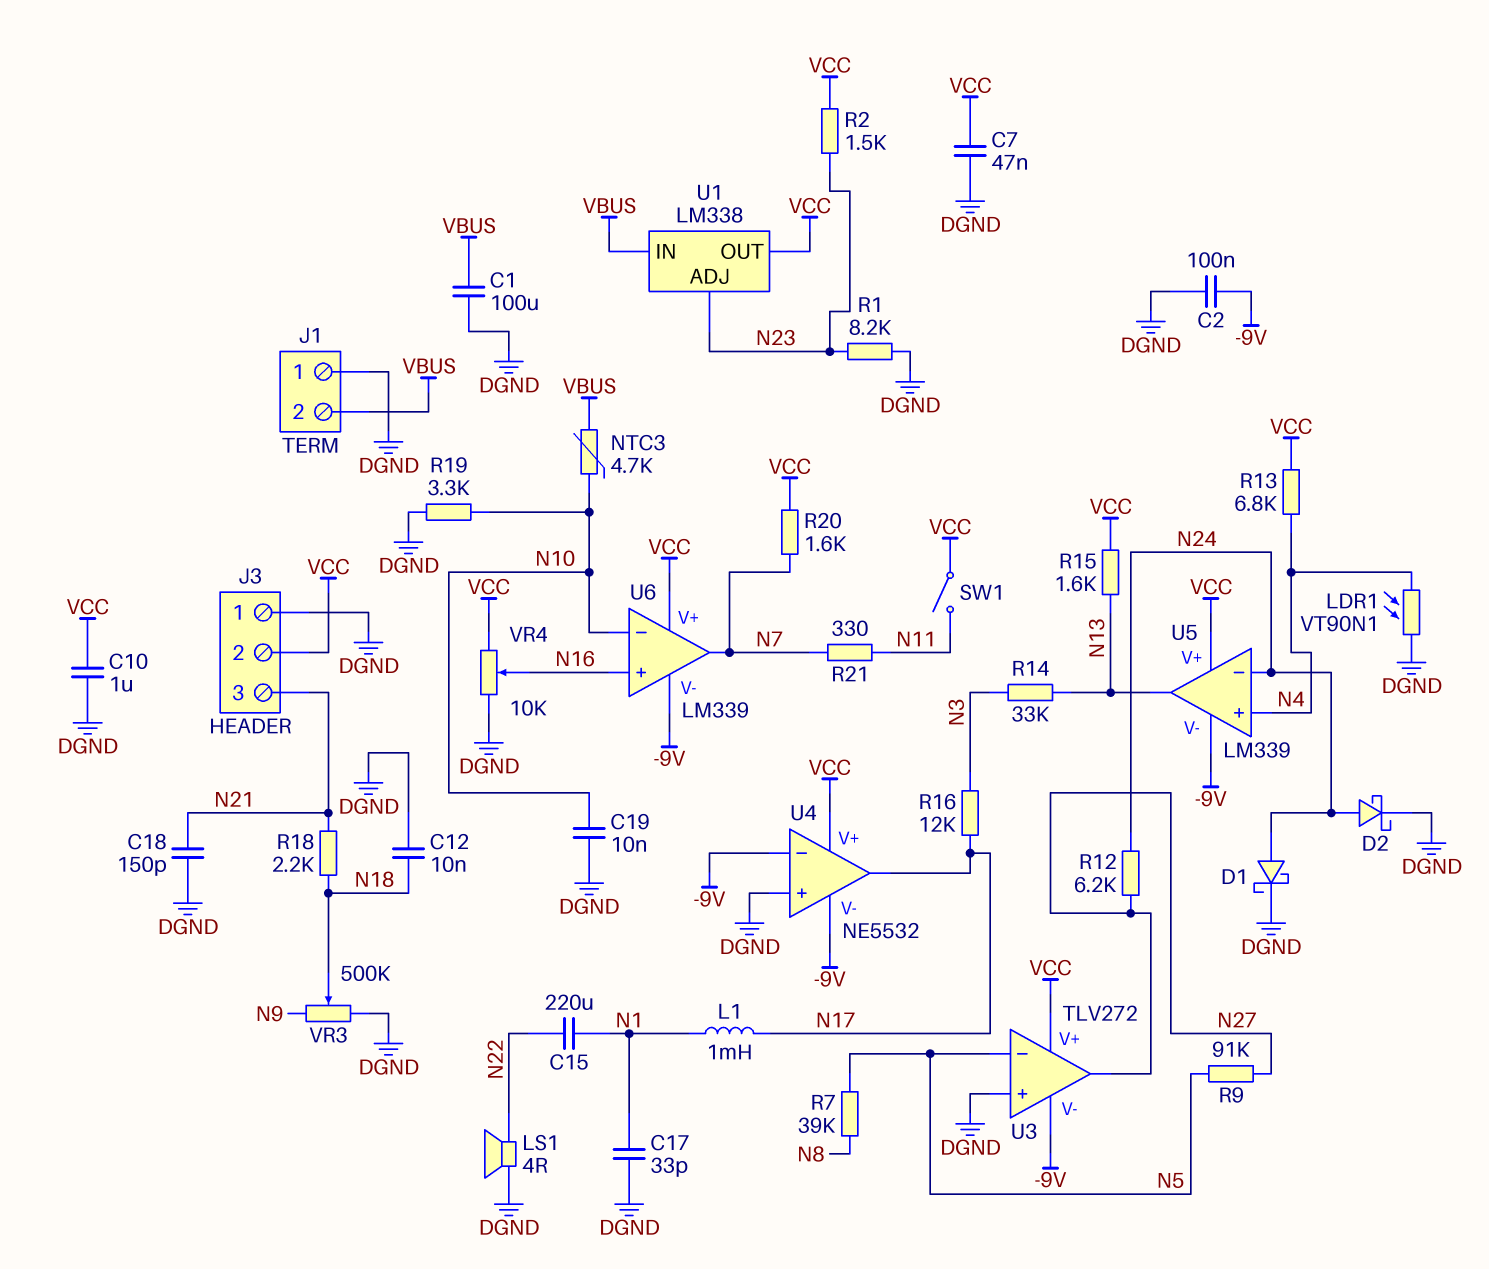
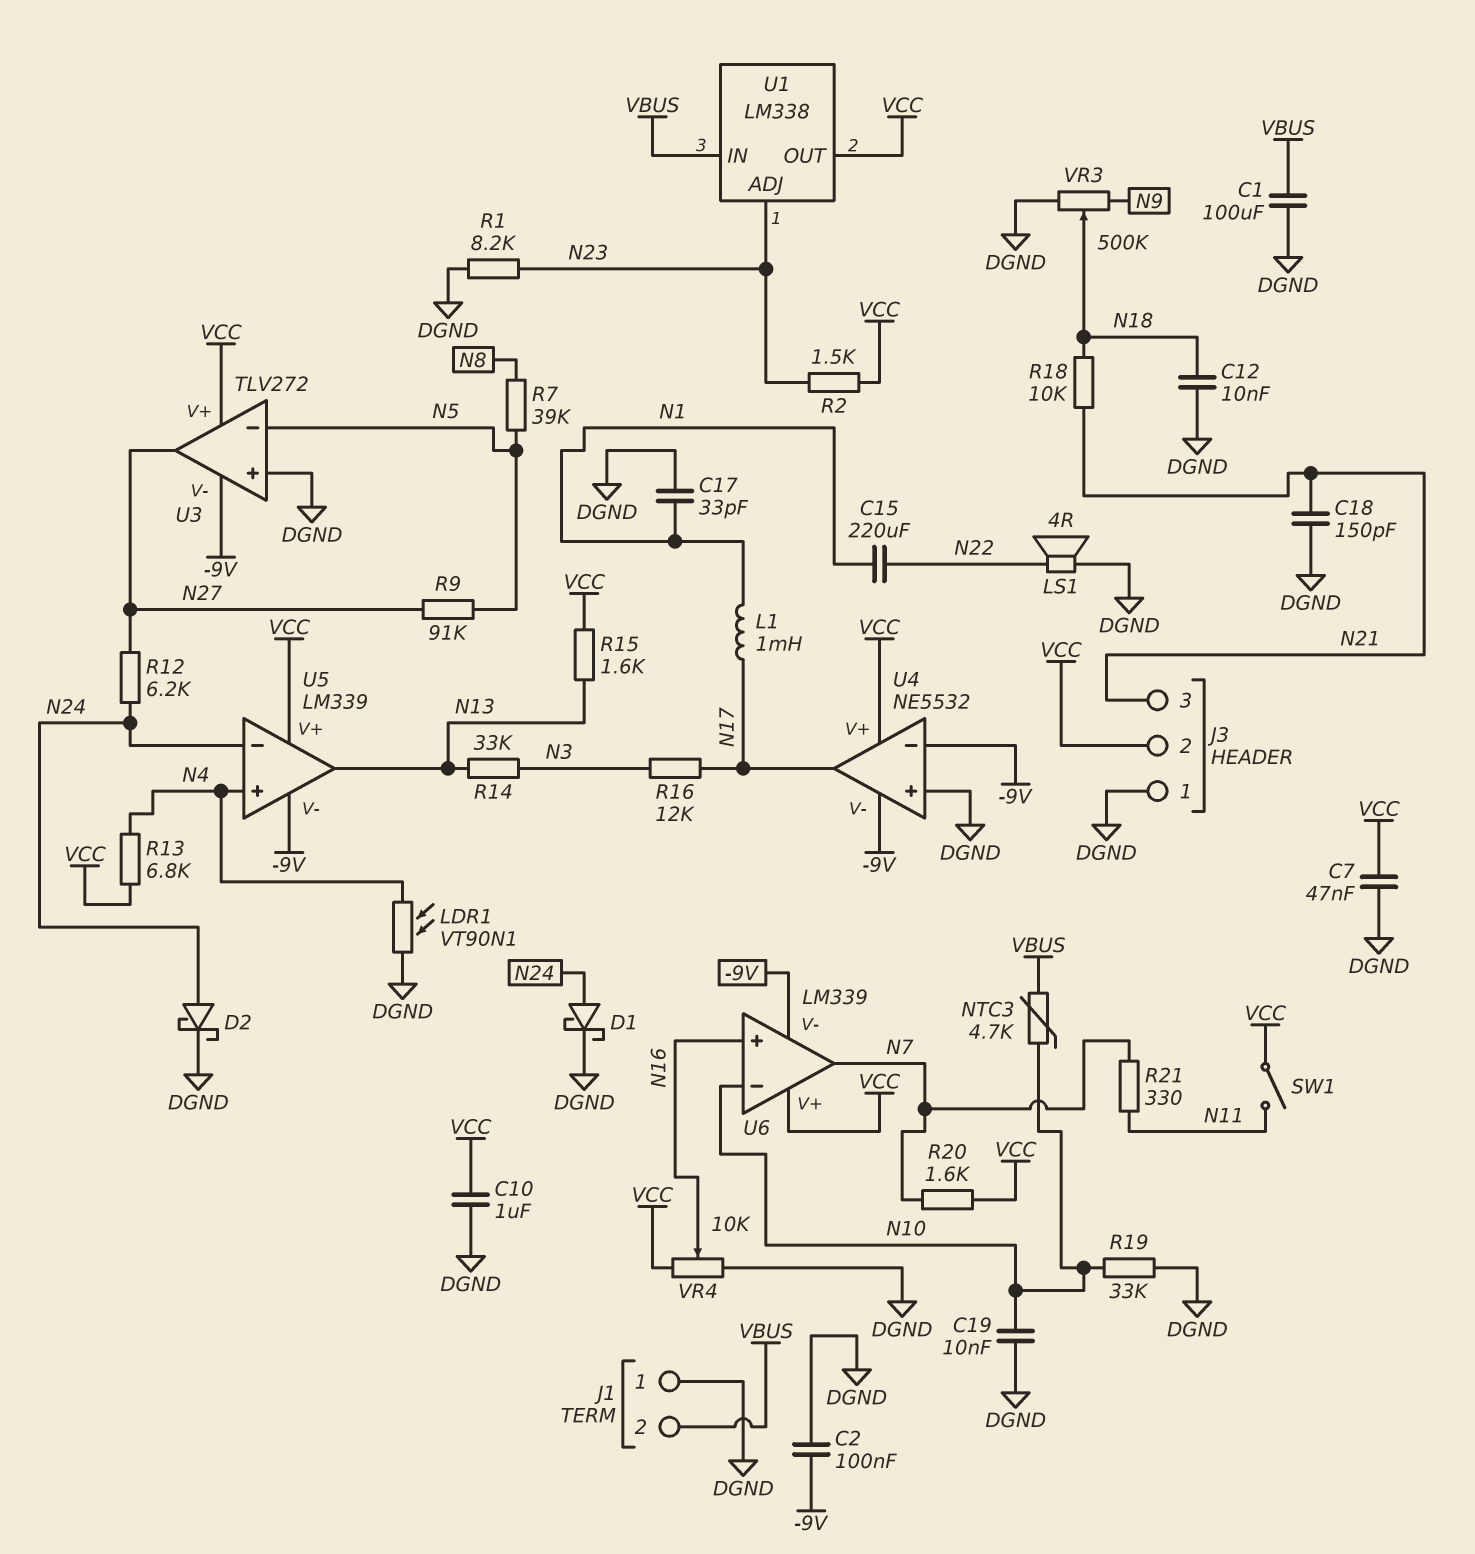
R18: 2.2k (N18, N21) -> 10k (N18, N21)
R19: 3.3k (DGND, N10) -> 33k (DGND, N10)

